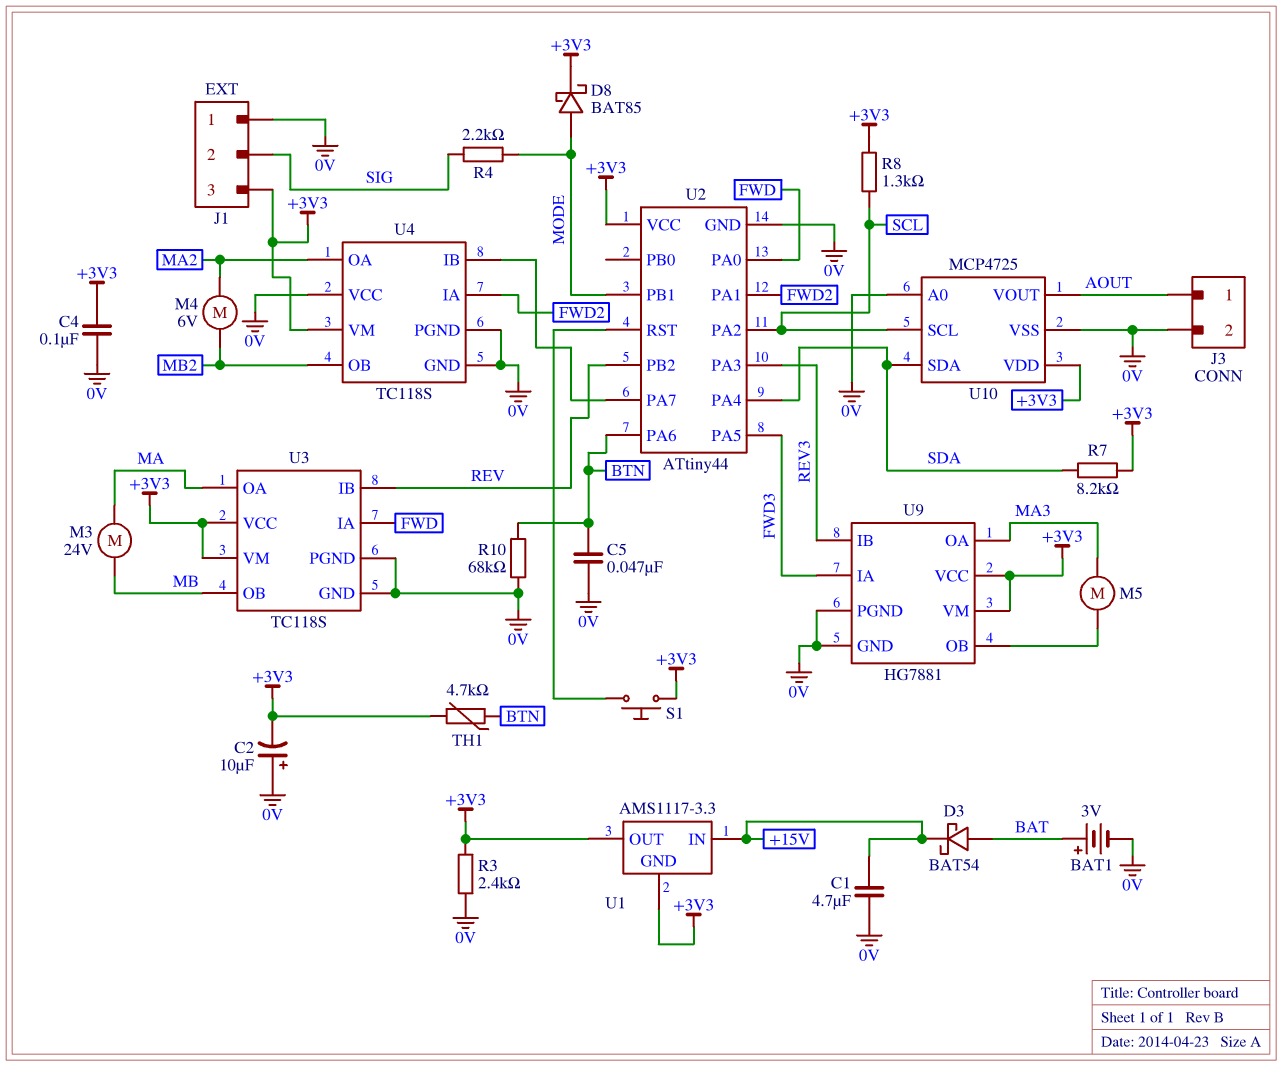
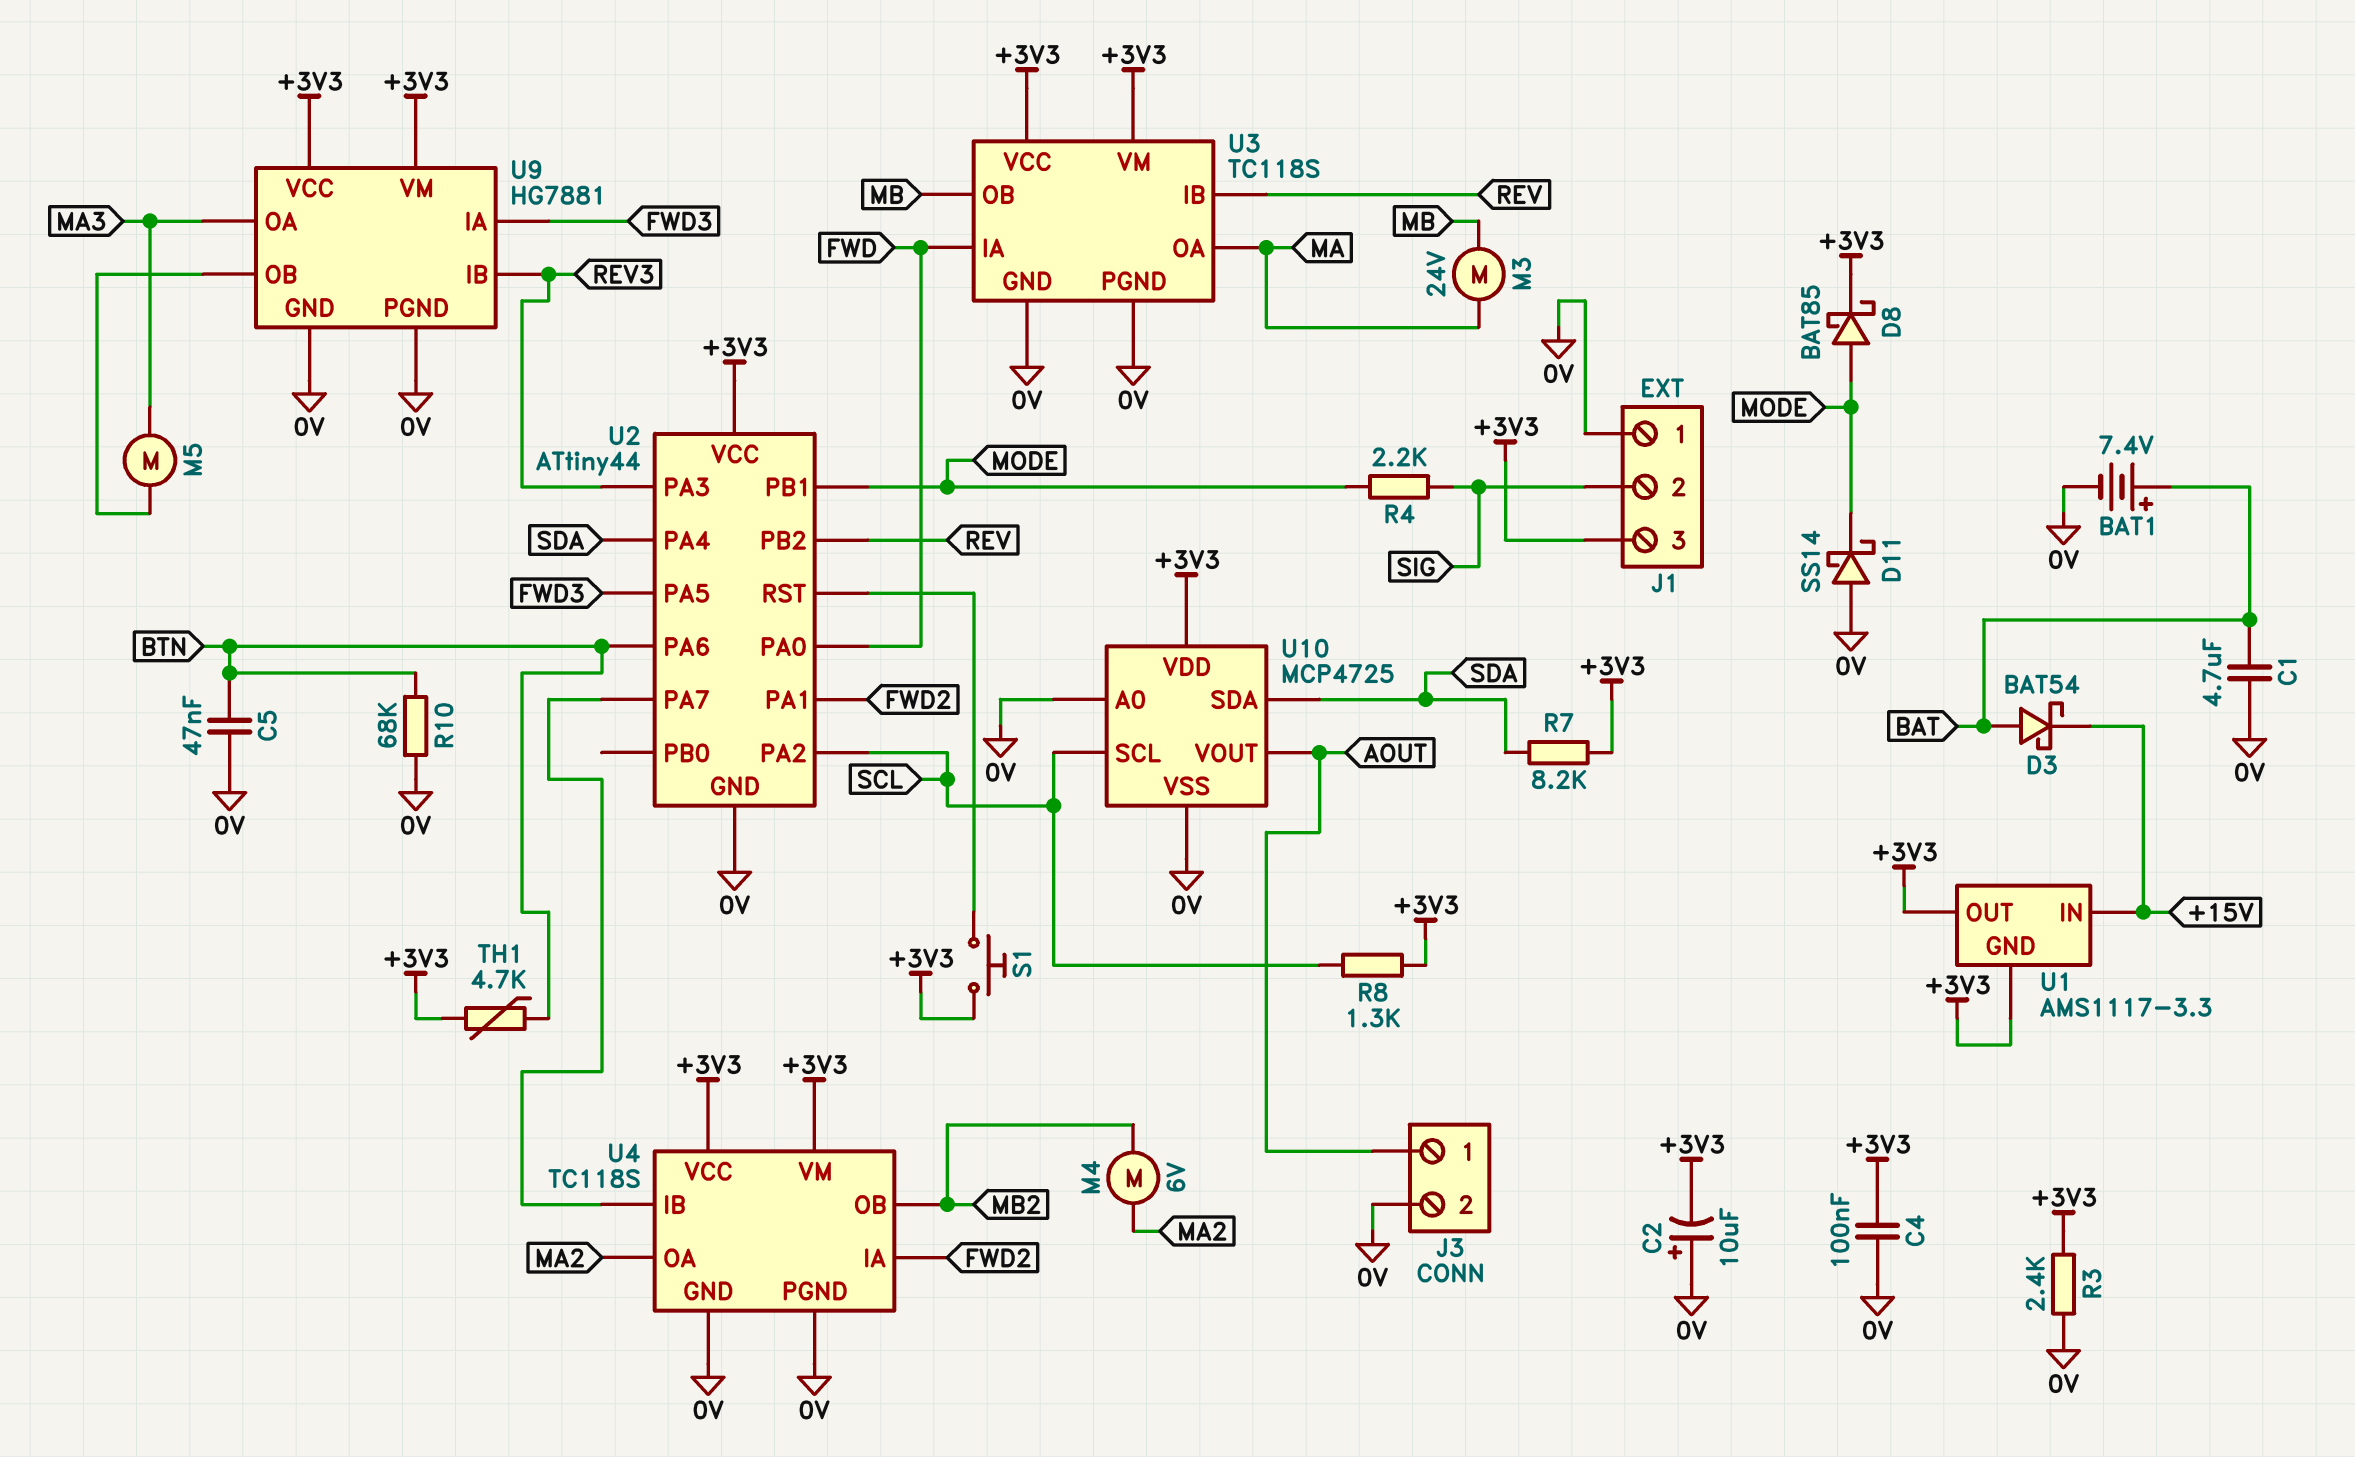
BAT1: 3V (plus BAT, minus 0V) -> 7.4V (plus BAT, minus 0V)
C1: 4.7uF (+15V, 0V) -> 4.7uF (0V, BAT)
D11: none -> schottky SS14 (A 0V, K MODE)
U4 pin VCC: 0V -> +3V3

